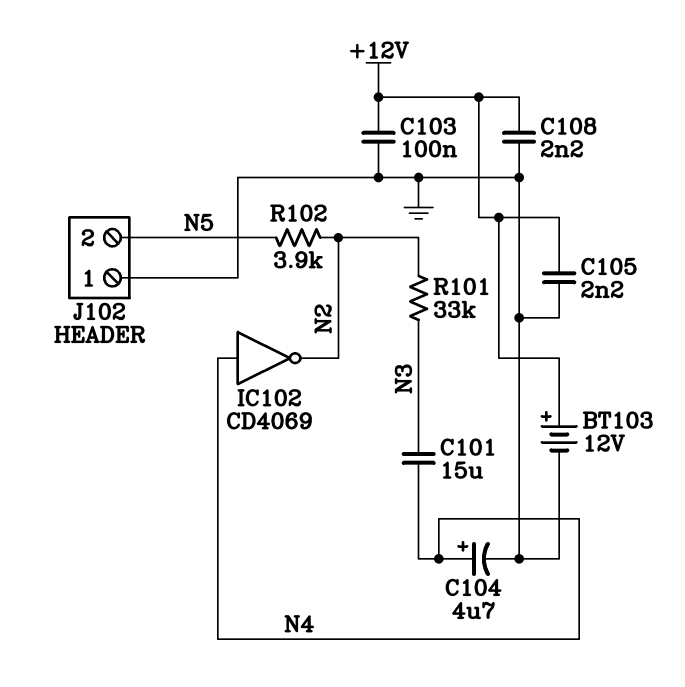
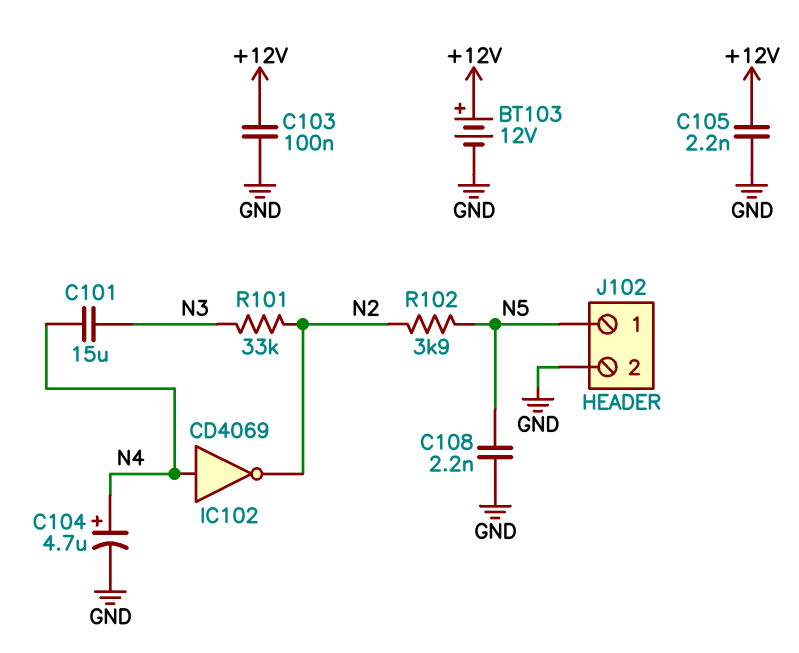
C108: 2.2nF (+12V, GND) -> 2.2nF (GND, N5)
J102 pin 1: GND -> N5
J102 pin 2: N5 -> GND

